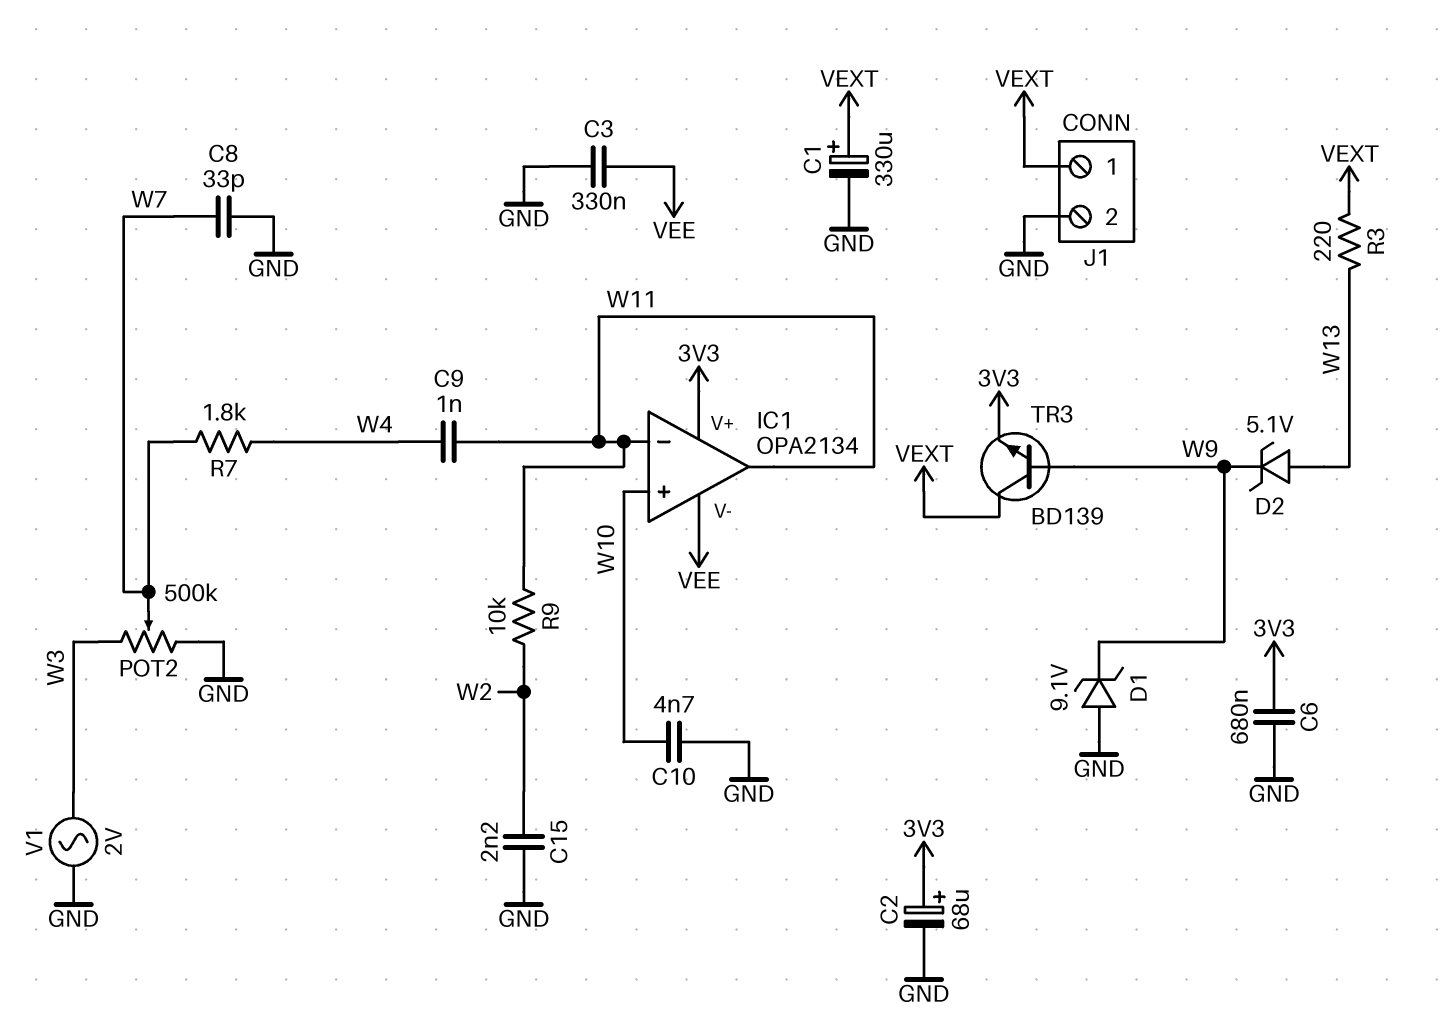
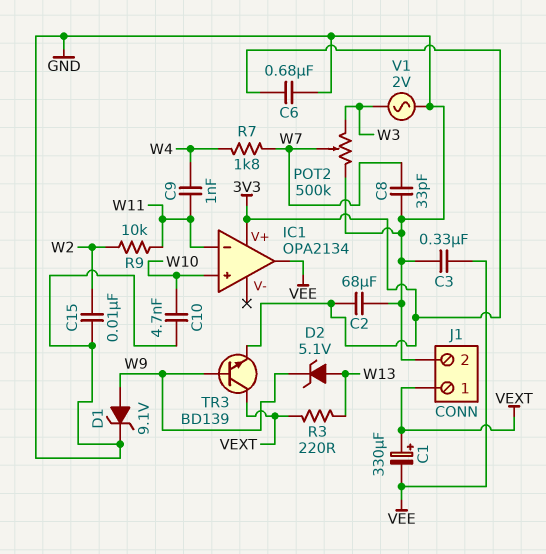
C1: 330uF (plus VEXT, minus GND) -> 330uF (plus VEXT, minus VEE)
C2: 68uF (plus 3V3, minus GND) -> 68uF (3V3, GND)
C15: 2.2nF (GND, W2) -> 10nF (GND, W2)
D1: zener 9.1V (A GND, K W9) -> zener 9.1V (A W9, K GND)
IC1 pin V-: VEE -> none
IC1 pin out: W11 -> VEE

